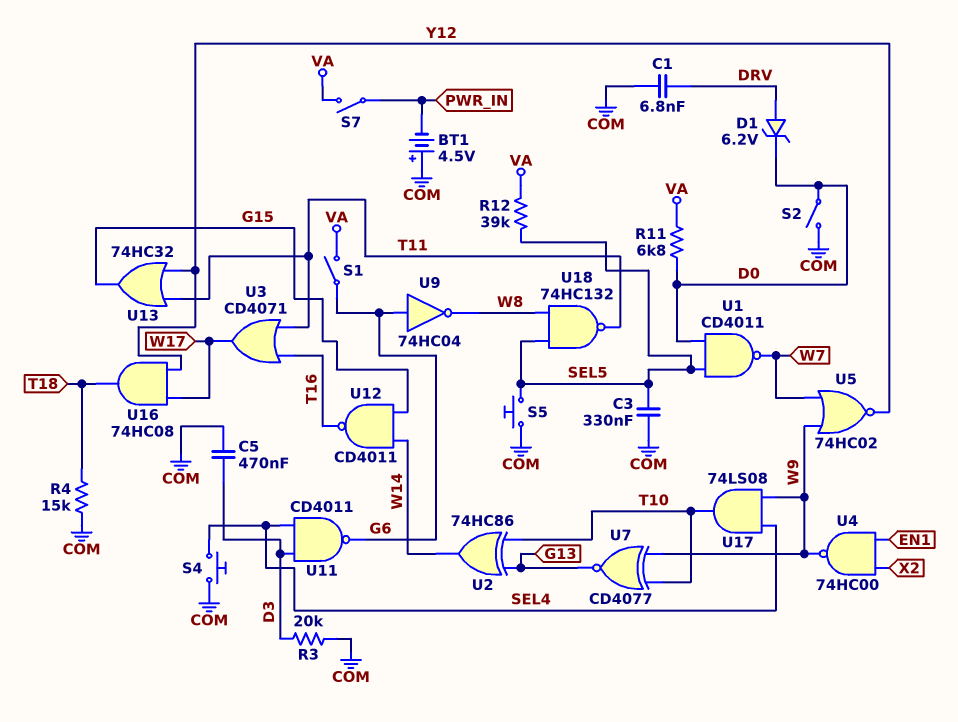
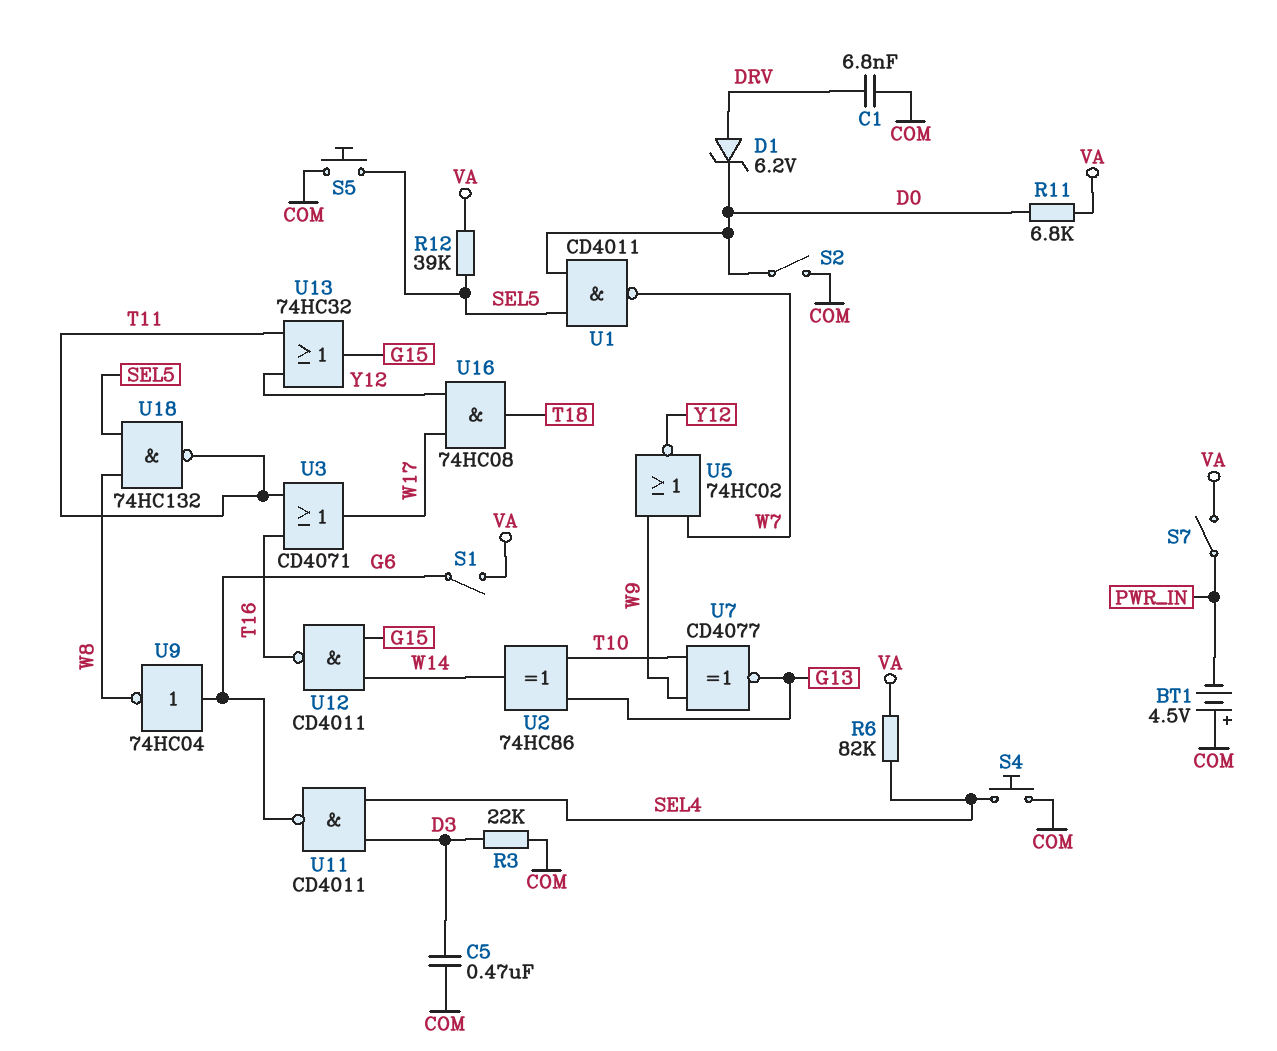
C3: 330nF (COM, SEL5) -> none
R3: 20k (COM, D3) -> 22k (COM, D3)
R4: 15k (COM, T18) -> none
R6: none -> 82k (SEL4, VA)
U4: NAND 74HC00 (in EN1, in X2, out W9) -> none
U17: AND 74LS08 (in SEL4, in W9, out T10) -> none

